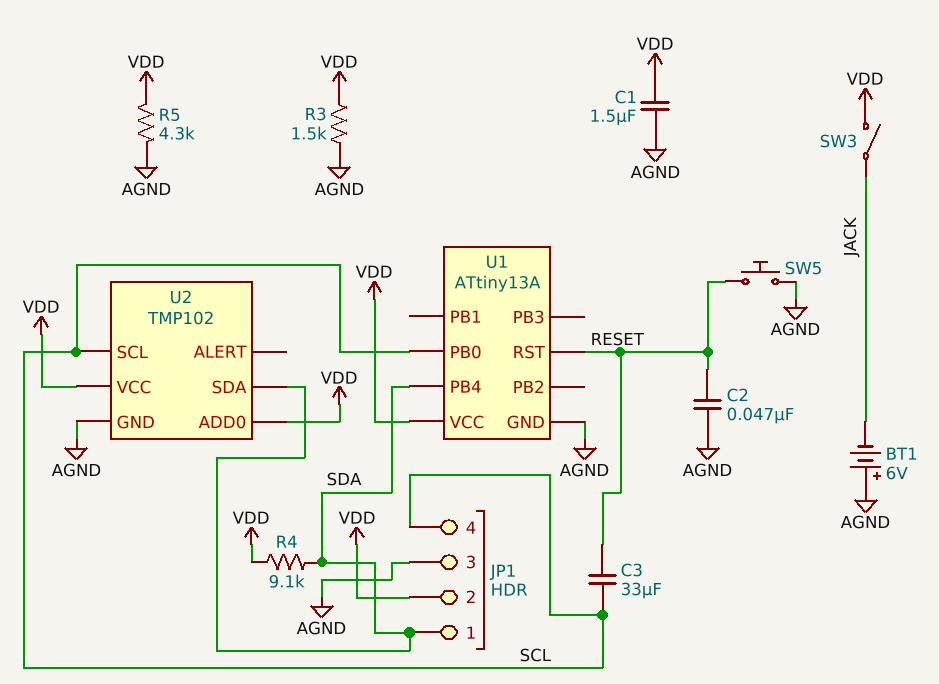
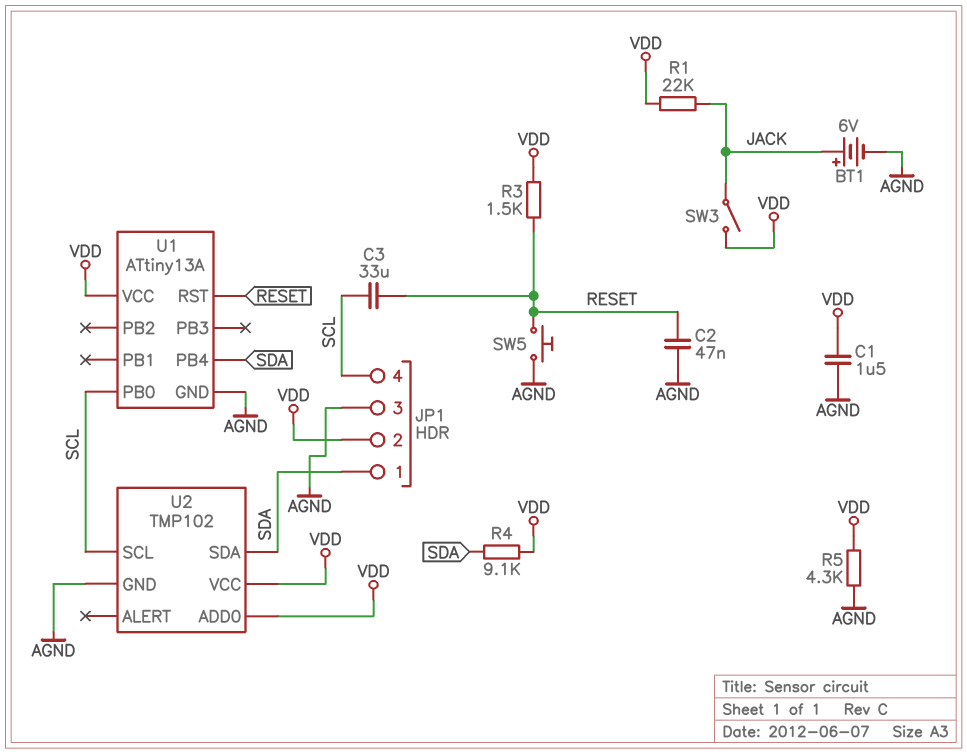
BT1: 6V (plus AGND, minus JACK) -> 6V (plus JACK, minus AGND)
R1: none -> 22k (JACK, VDD)
R3: 1.5k (AGND, VDD) -> 1.5k (RESET, VDD)

